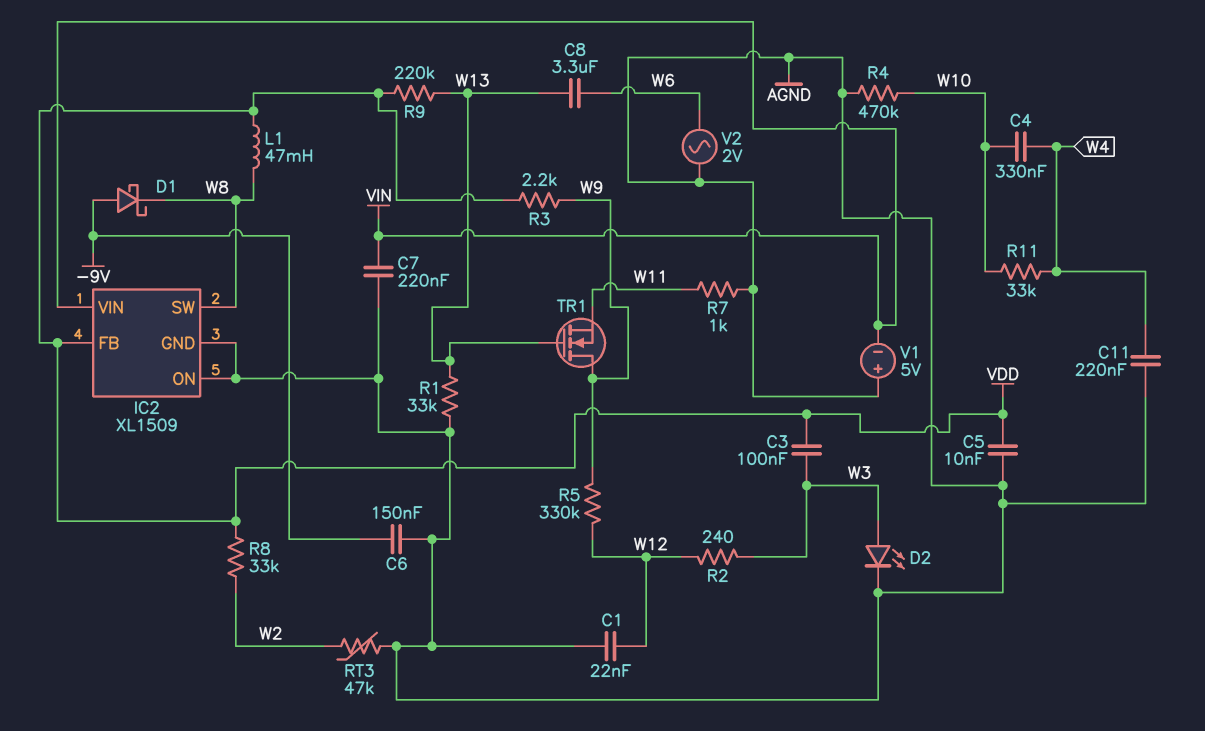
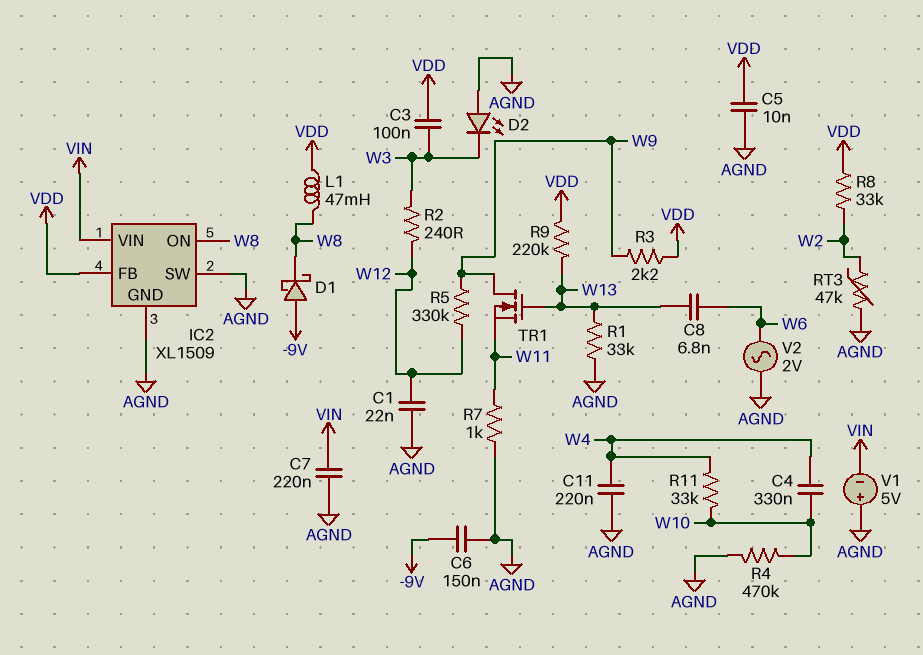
C8: 3.3uF (W6, W13) -> 6.8nF (W6, W13)
D2: LED (A W3, K AGND) -> LED (A AGND, K W3)
IC2 pin ON: AGND -> W8
IC2 pin SW: W8 -> AGND

